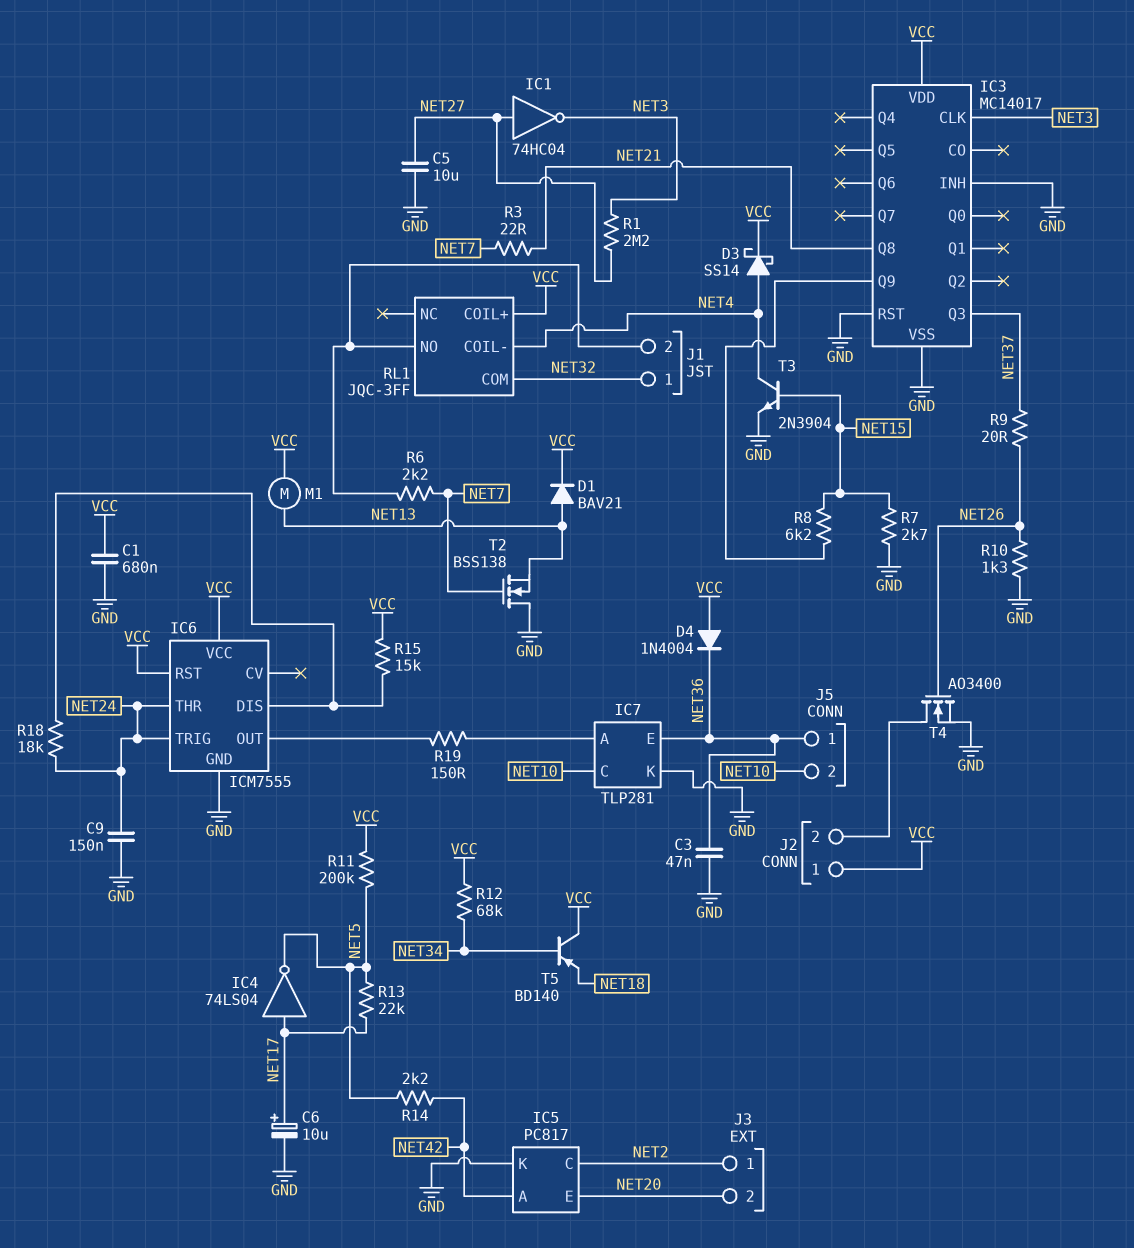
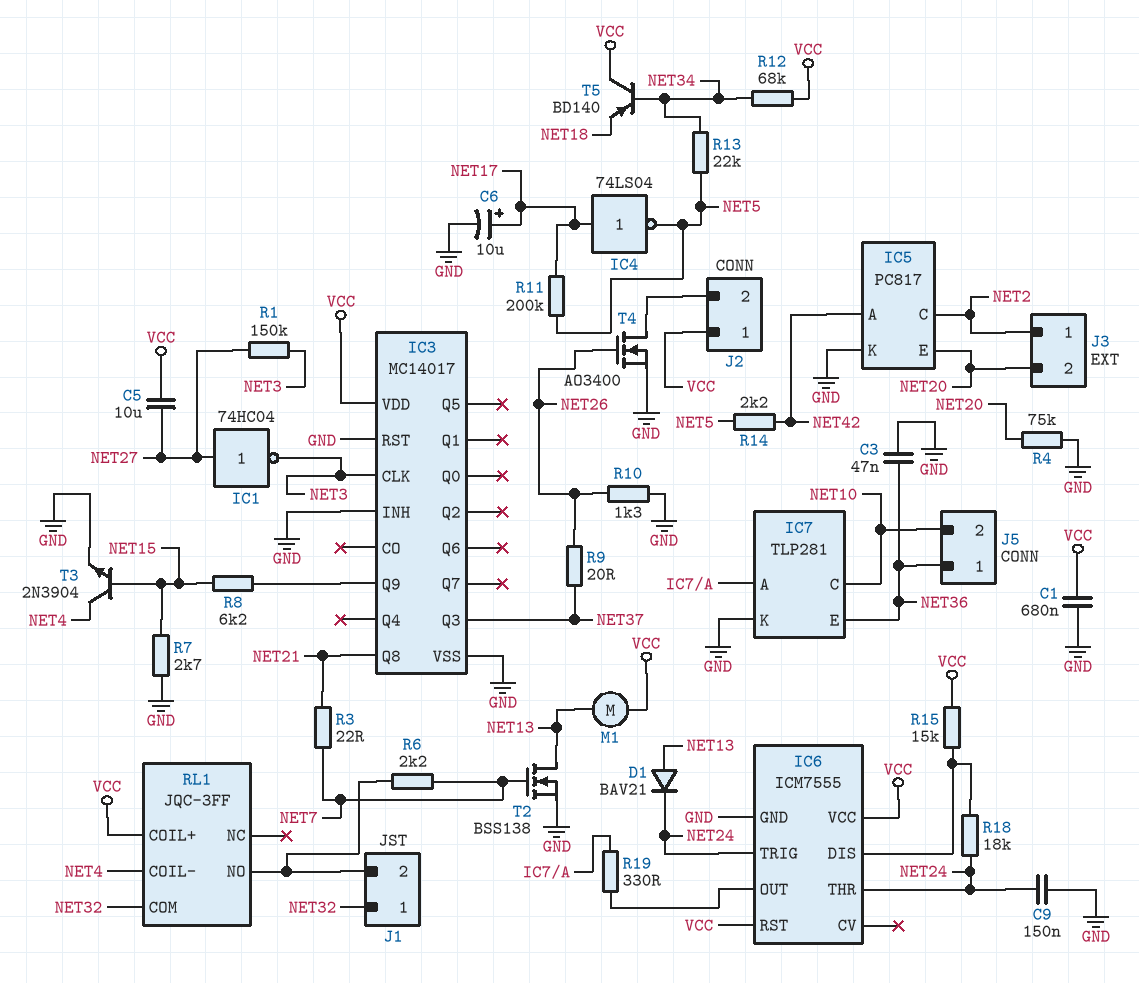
C5: 10uF (GND, NET27) -> 10uF (NET27, VCC)
D1: diode BAV21 (A NET13, K VCC) -> diode BAV21 (A NET13, K NET24)
D3: schottky SS14 (A NET4, K VCC) -> none
D4: diode 1N4004 (A VCC, K NET36) -> none
R1: 2.2M (NET3, NET27) -> 150k (NET3, NET27)
R4: none -> 75k (GND, NET20)
R11: 200k (NET5, VCC) -> 200k (NET5, NET17)
R13: 22k (NET5, NET17) -> 22k (NET5, NET34)
R19: 150 (IC6/OUT, IC7/A) -> 330 (IC6/OUT, IC7/A)
T2: NMOS BSS138 (G NET7, D GND, S NET13) -> NMOS BSS138 (G NET7, D NET13, S GND)

